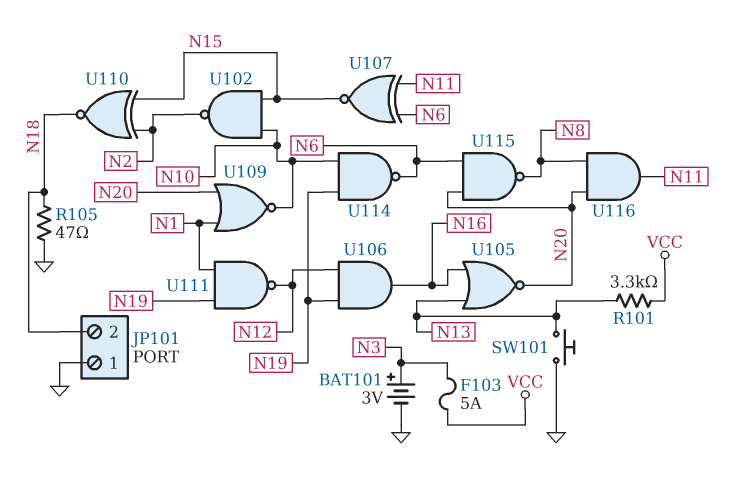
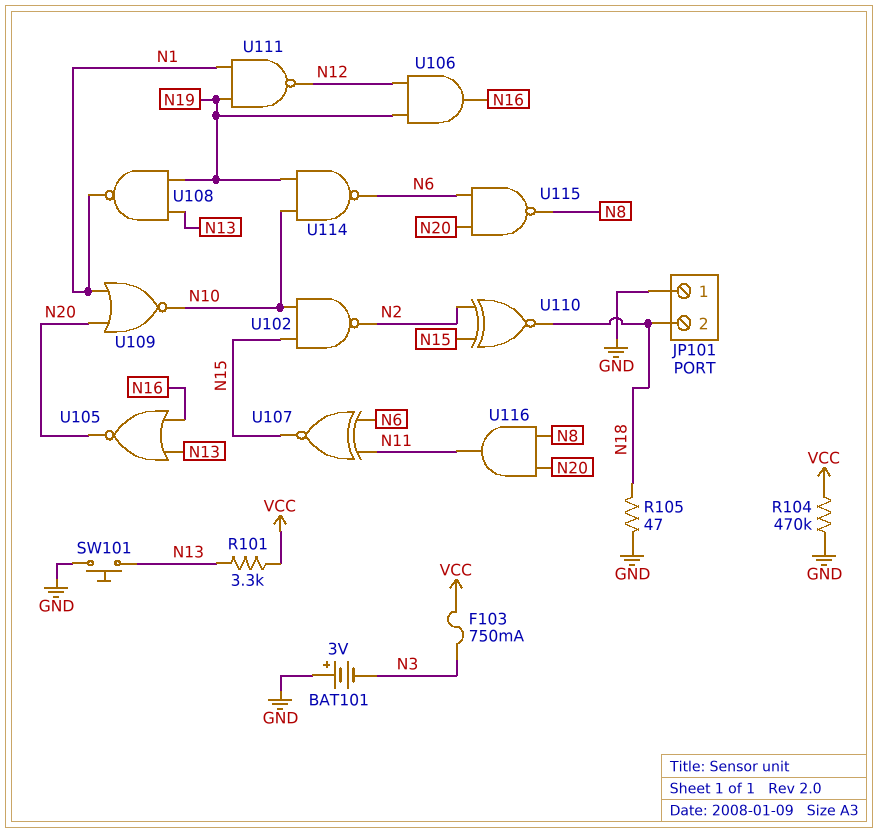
BAT101: 3V (plus N3, minus GND) -> 3V (plus GND, minus N3)
F103: 5A (N3, VCC) -> 750mA (N3, VCC)
R104: none -> 470k (GND, VCC)
U108: none -> NAND (in N13, in N19, out N1)

